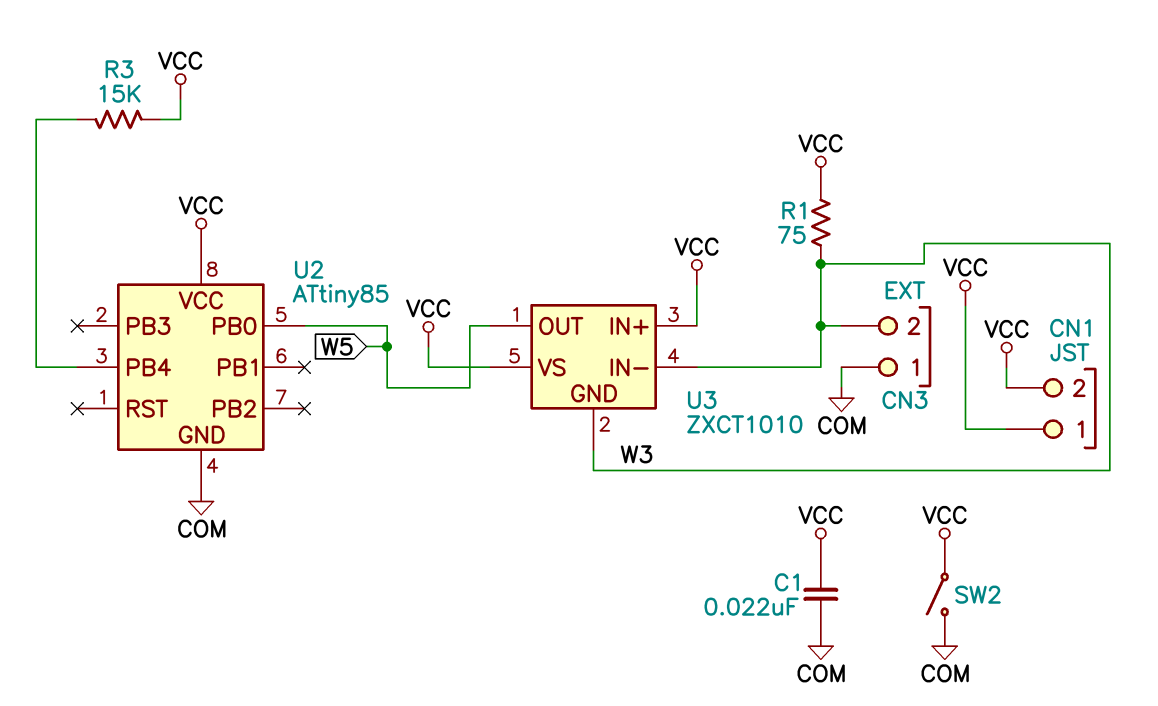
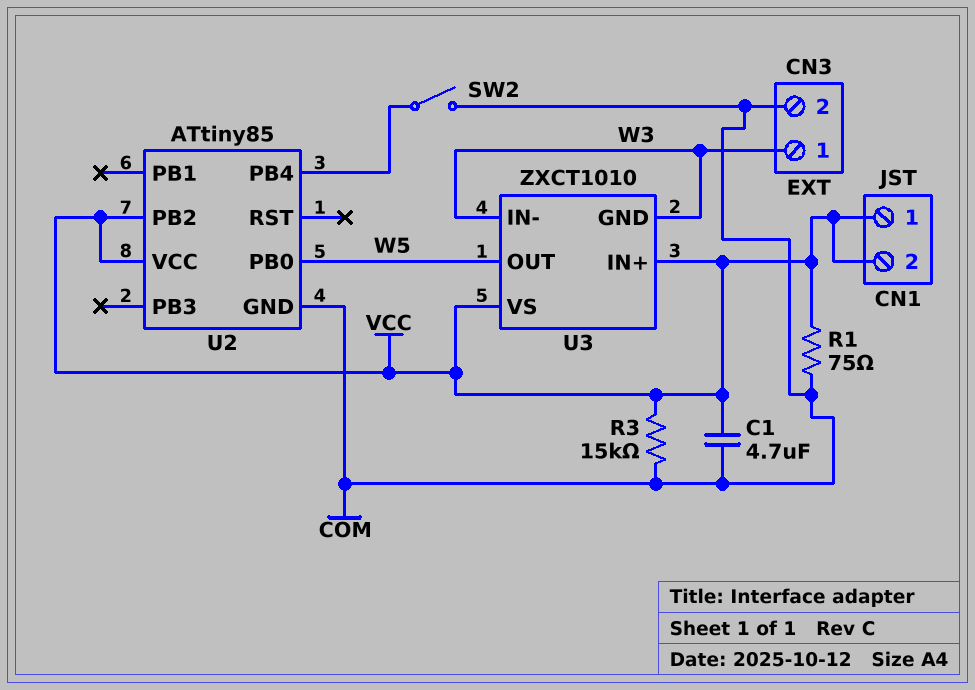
C1: 22nF (COM, VCC) -> 4.7uF (COM, VCC)
CN3 pin 1: COM -> W3
CN3 pin 2: W3 -> COM
R1: 75 (VCC, W3) -> 75 (COM, VCC)
R3: 15k (U2/PB4, VCC) -> 15k (COM, VCC)
SW2: switch (COM, VCC) -> switch (COM, U2/PB4)
U2 pin PB2: none -> VCC

